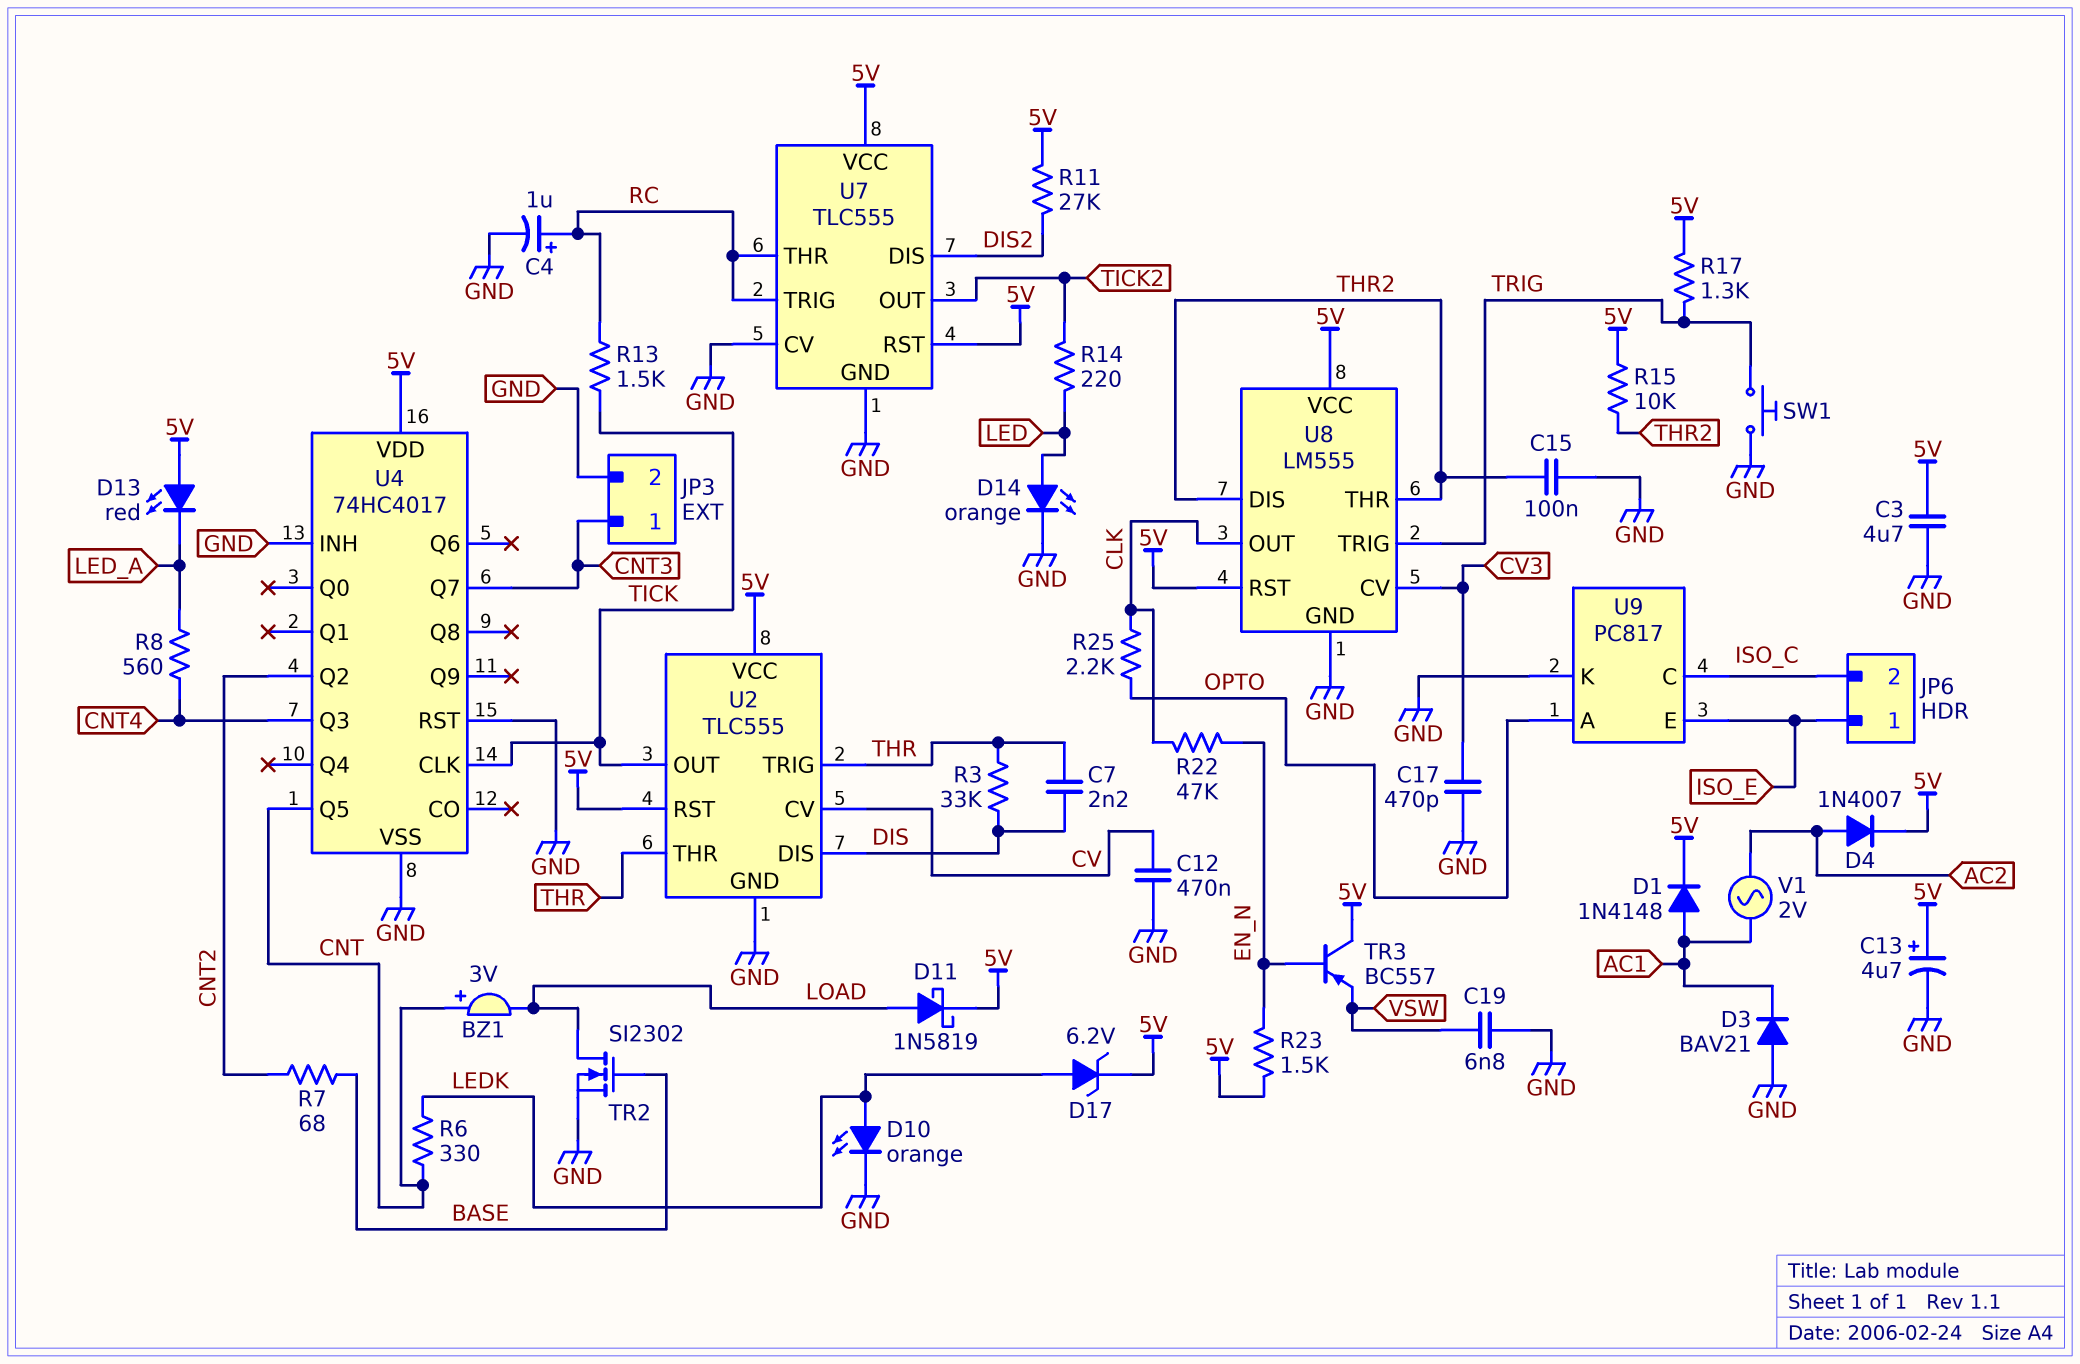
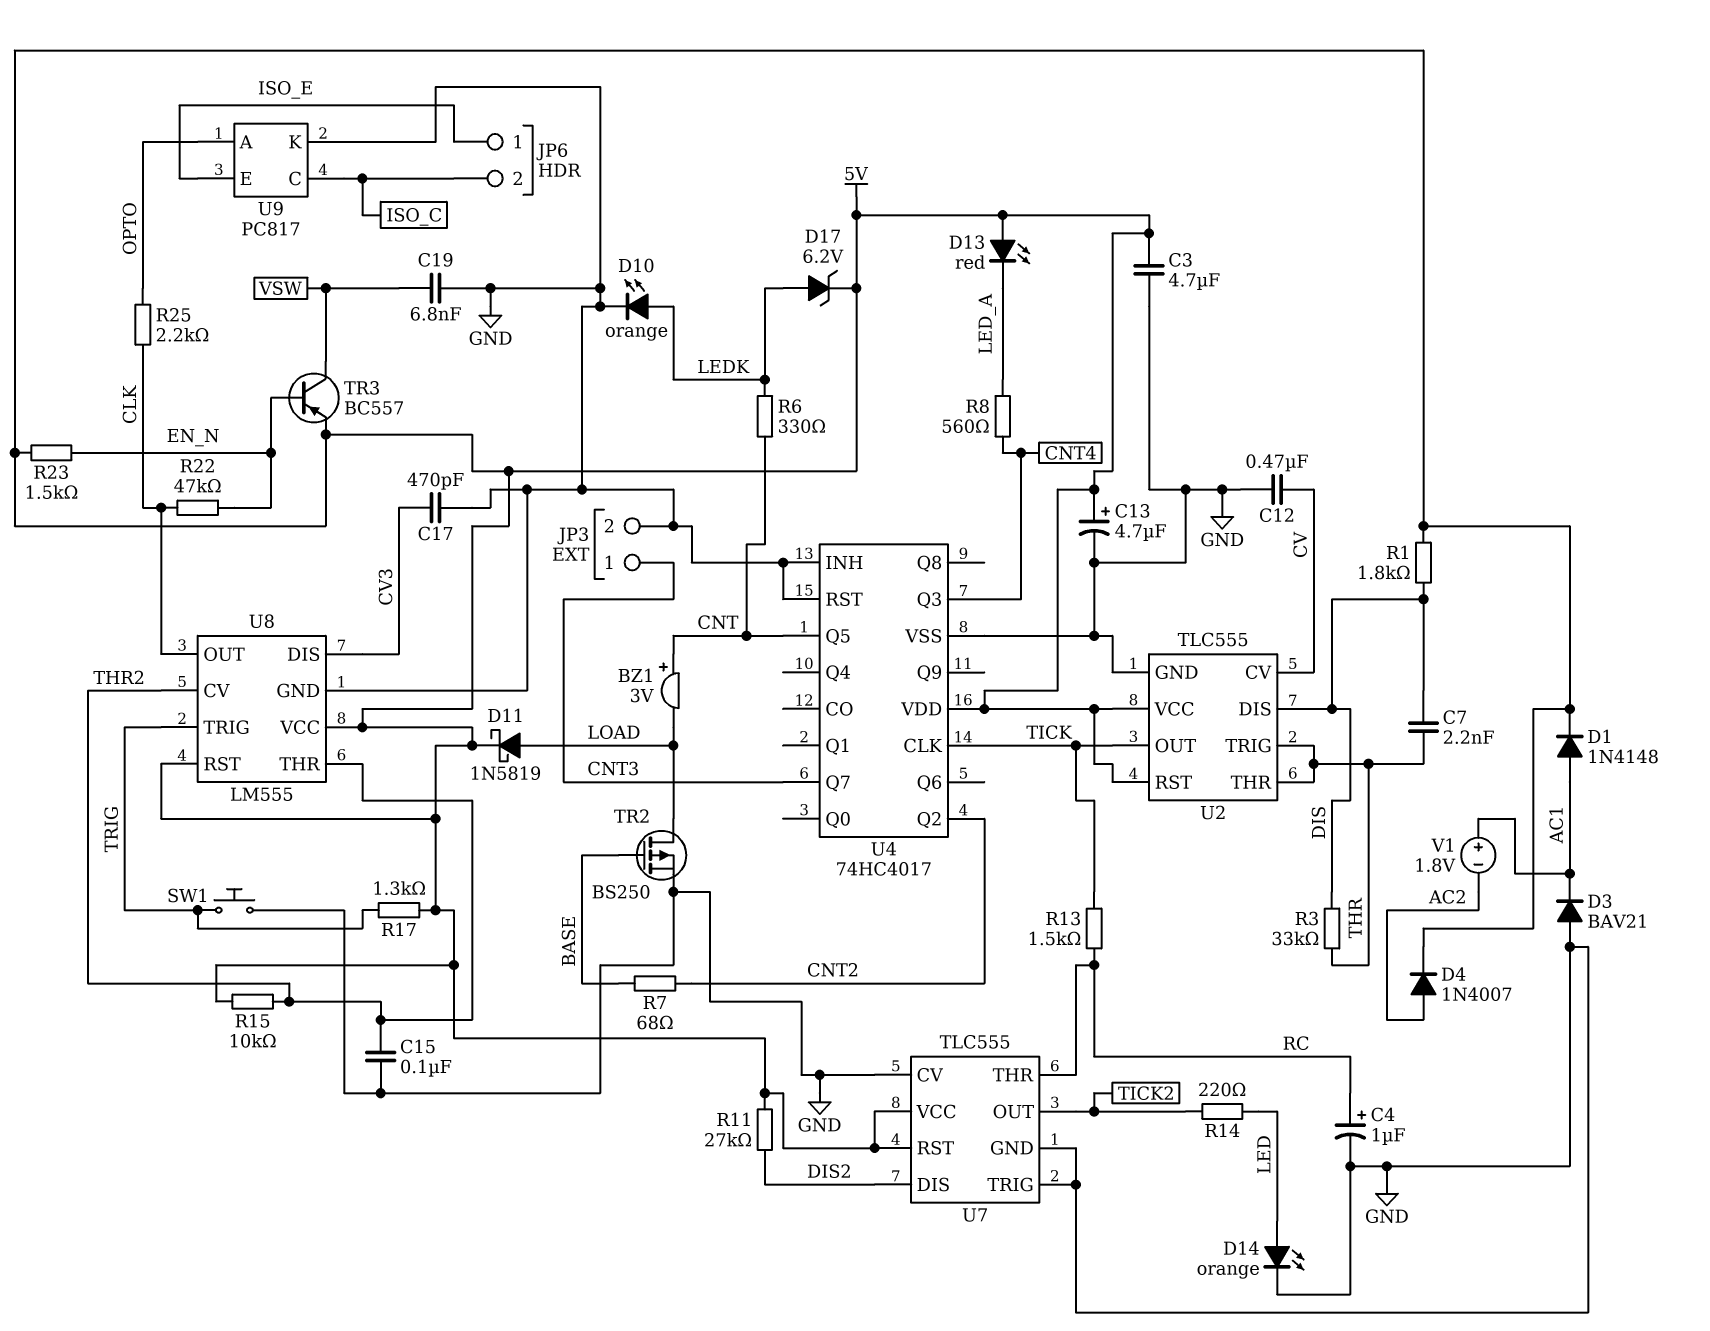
R1: none -> 1.8k (5V, DIS)
TR2: NMOS SI2302 (G BASE, D LOAD, S GND) -> PMOS BS250 (G BASE, D LOAD, S GND)
TR3: PNP BC557 (B EN_N, C 5V, E VSW) -> PNP BC557 (B EN_N, C VSW, E 5V)
U7 pin TRIG: RC -> GND
U8 pin CV: CV3 -> THR2
U8 pin DIS: THR2 -> CV3
V1: AC 2V (AC1, AC2) -> 1.8V (plus AC1, minus AC2)

